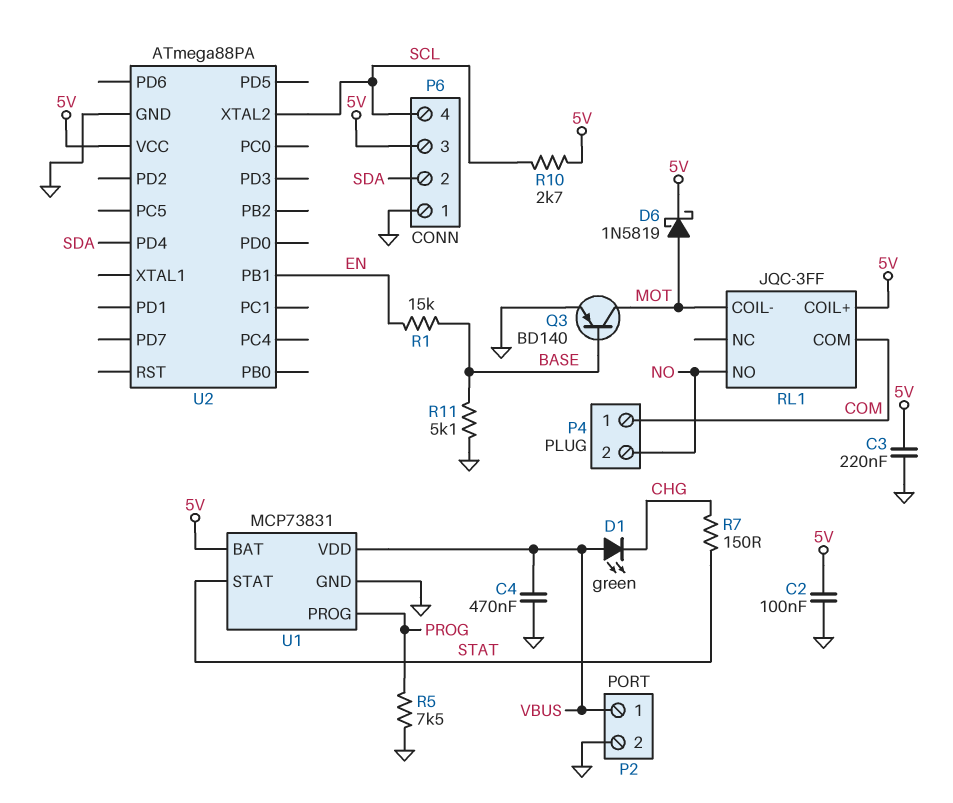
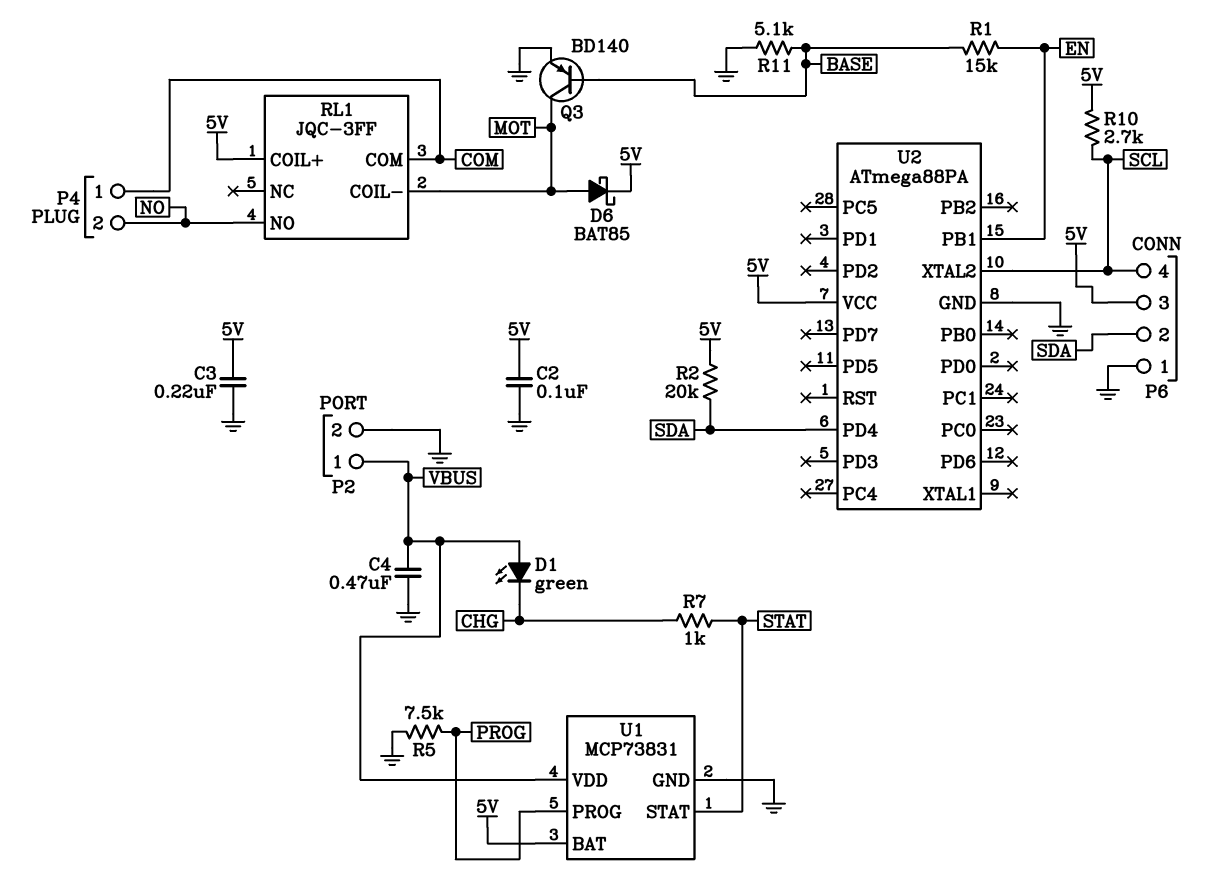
D6: schottky 1N5819 (A MOT, K 5V) -> schottky BAT85 (A MOT, K 5V)
R2: none -> 20k (5V, SDA)
R7: 150 (CHG, STAT) -> 1k (CHG, STAT)

